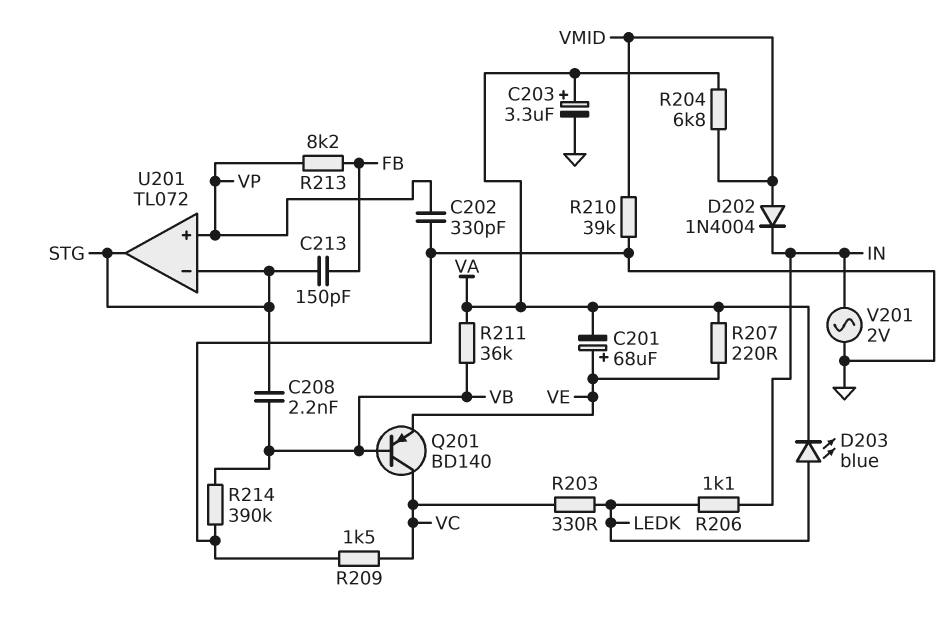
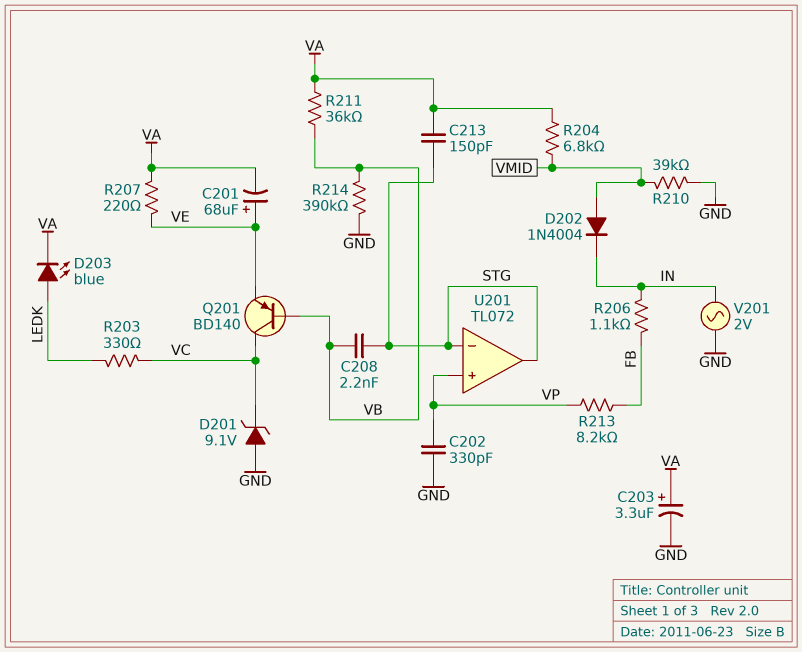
C213: 150pF (FB, STG) -> 150pF (STG, VA)
D201: none -> zener 9.1V (A GND, K VC)
R206: 1.1k (IN, LEDK) -> 1.1k (FB, IN)
R209: 1.5k (GND, VC) -> none

